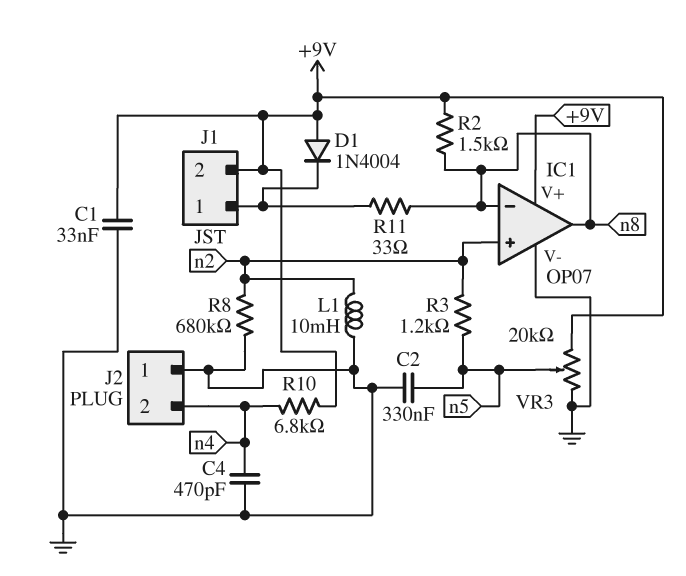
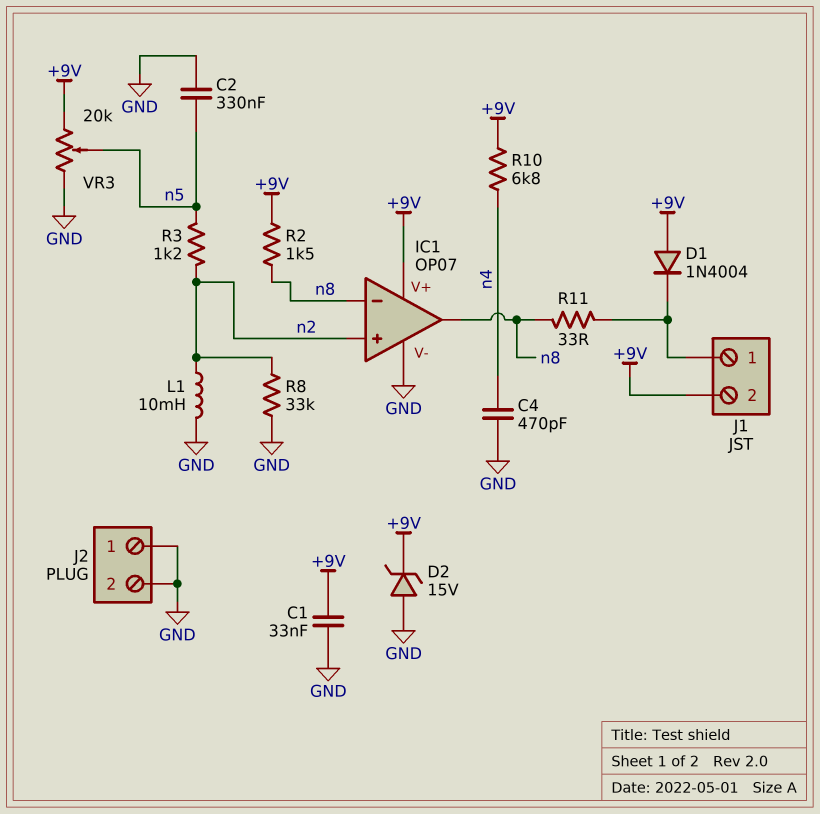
D2: none -> zener 15V (A GND, K +9V)
J2 pin 2: n4 -> GND
R8: 680k (GND, n2) -> 33k (GND, n2)

